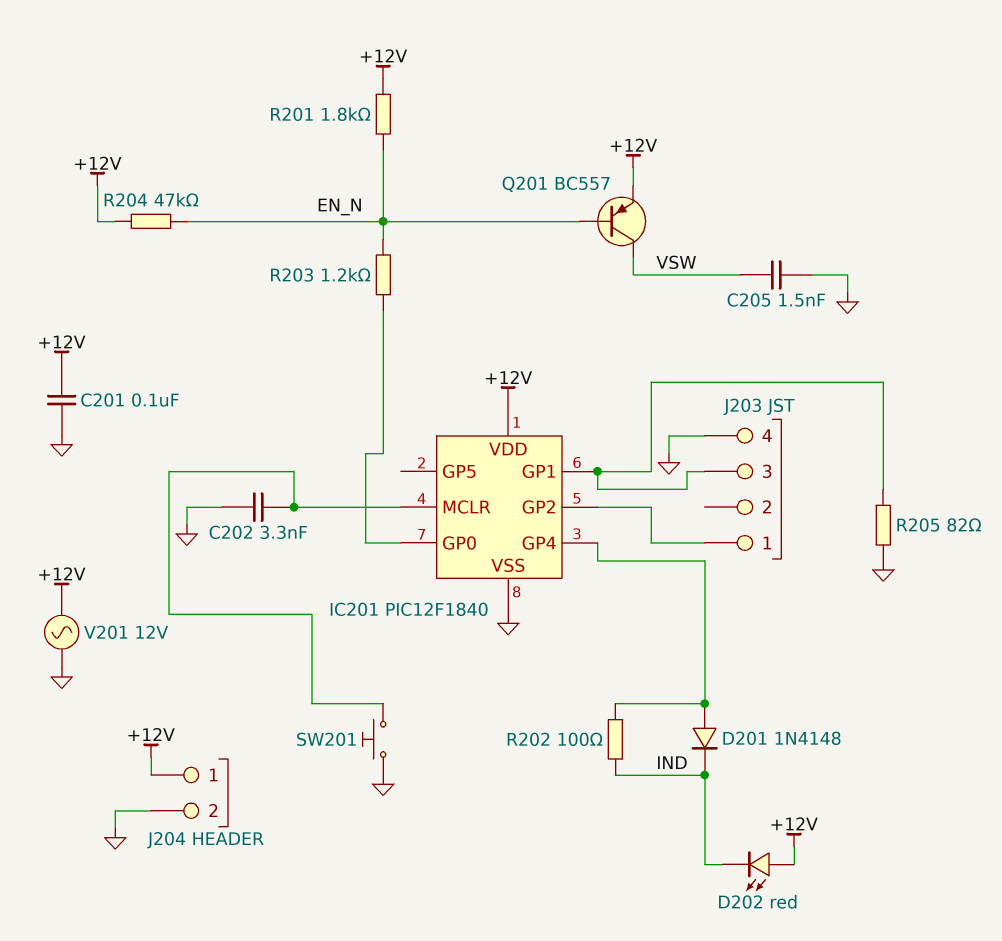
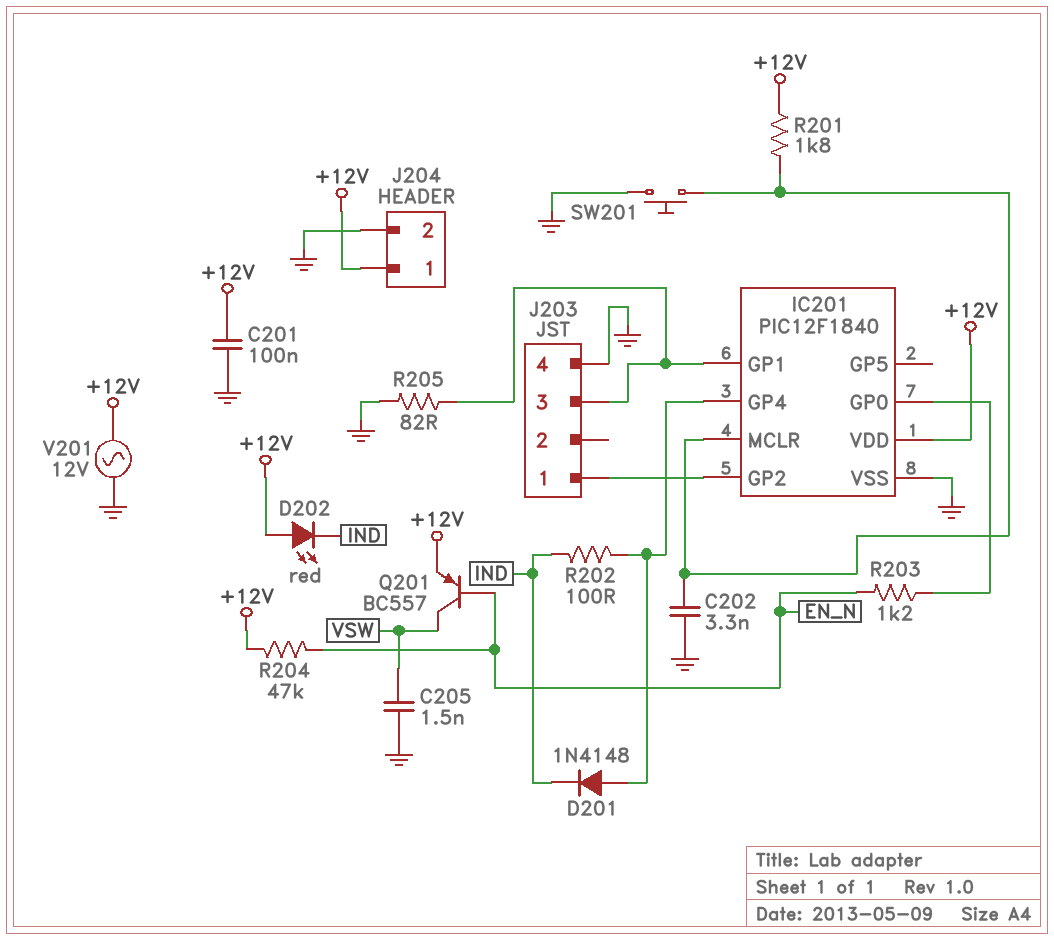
R201: 1.8k (+12V, EN_N) -> 1.8k (+12V, IC201/MCLR)

